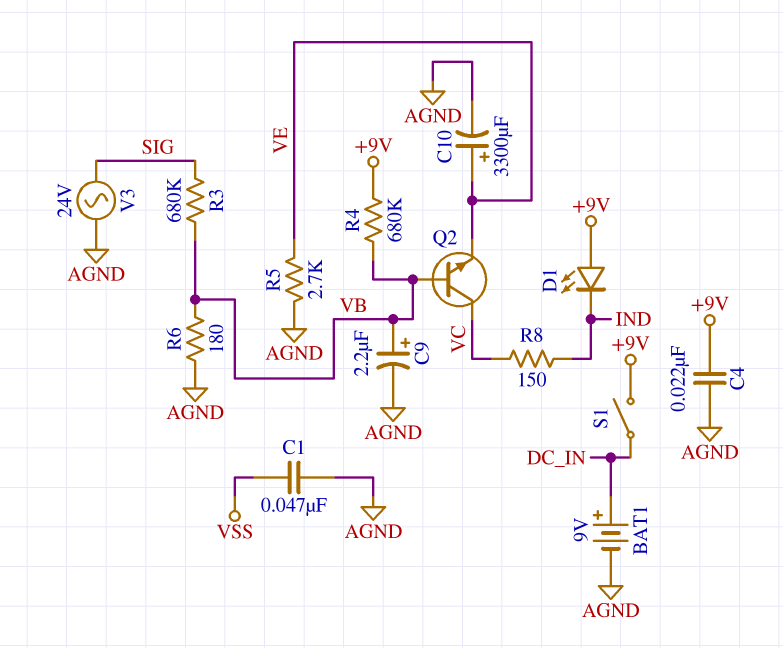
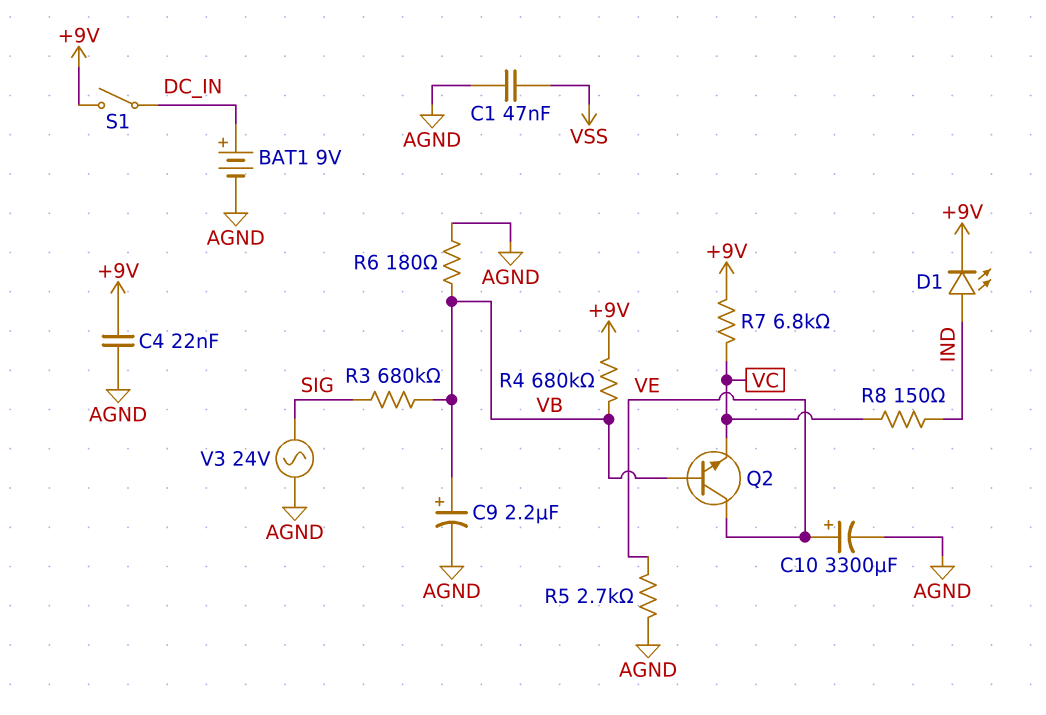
D1: LED (A +9V, K IND) -> LED (A IND, K +9V)
Q2: NPN (B VB, C VC, E VE) -> NPN (B VB, C VE, E VC)
R7: none -> 6.8k (+9V, VC)

